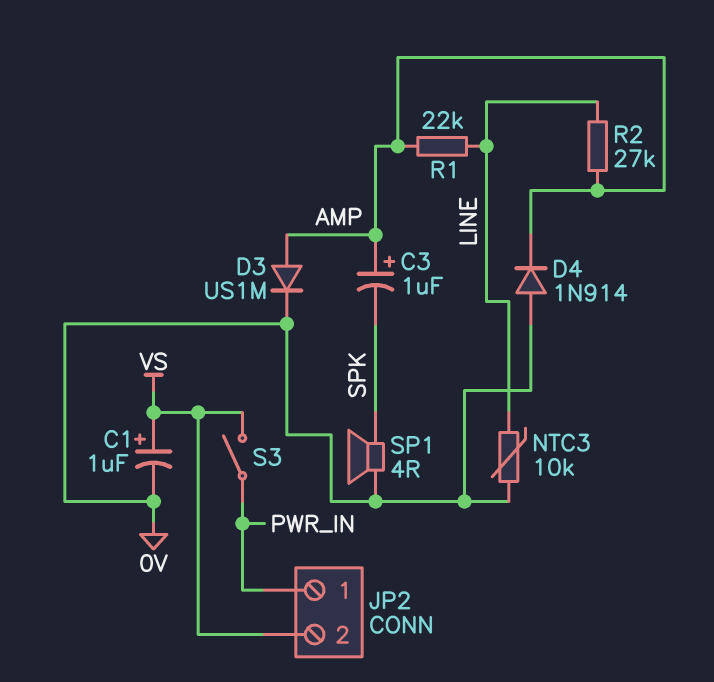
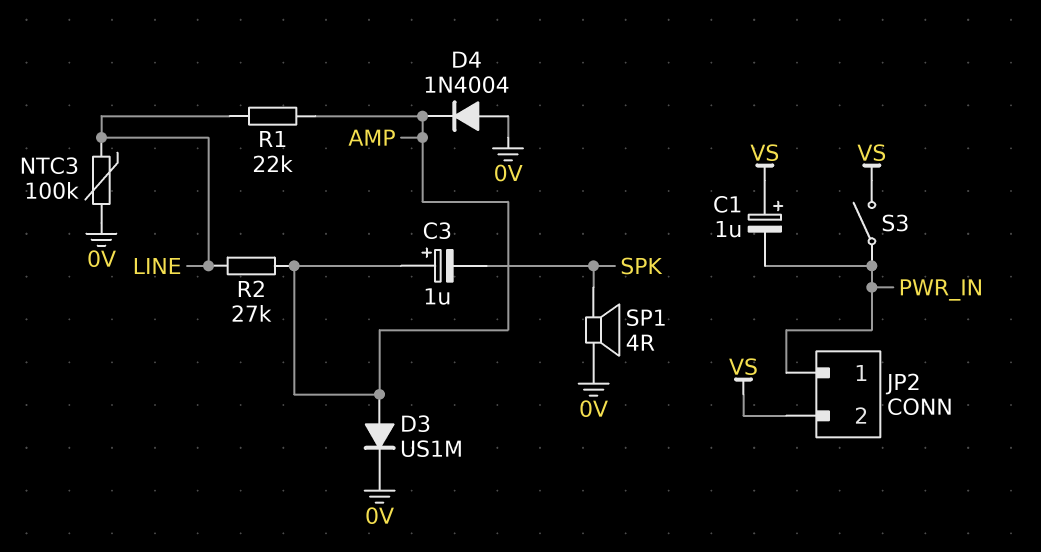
C1: 1uF (plus VS, minus 0V) -> 1uF (plus VS, minus PWR_IN)
D4: diode 1N914 (A 0V, K AMP) -> diode 1N4004 (A 0V, K AMP)
NTC3: 10k (0V, LINE) -> 100k (0V, LINE)

